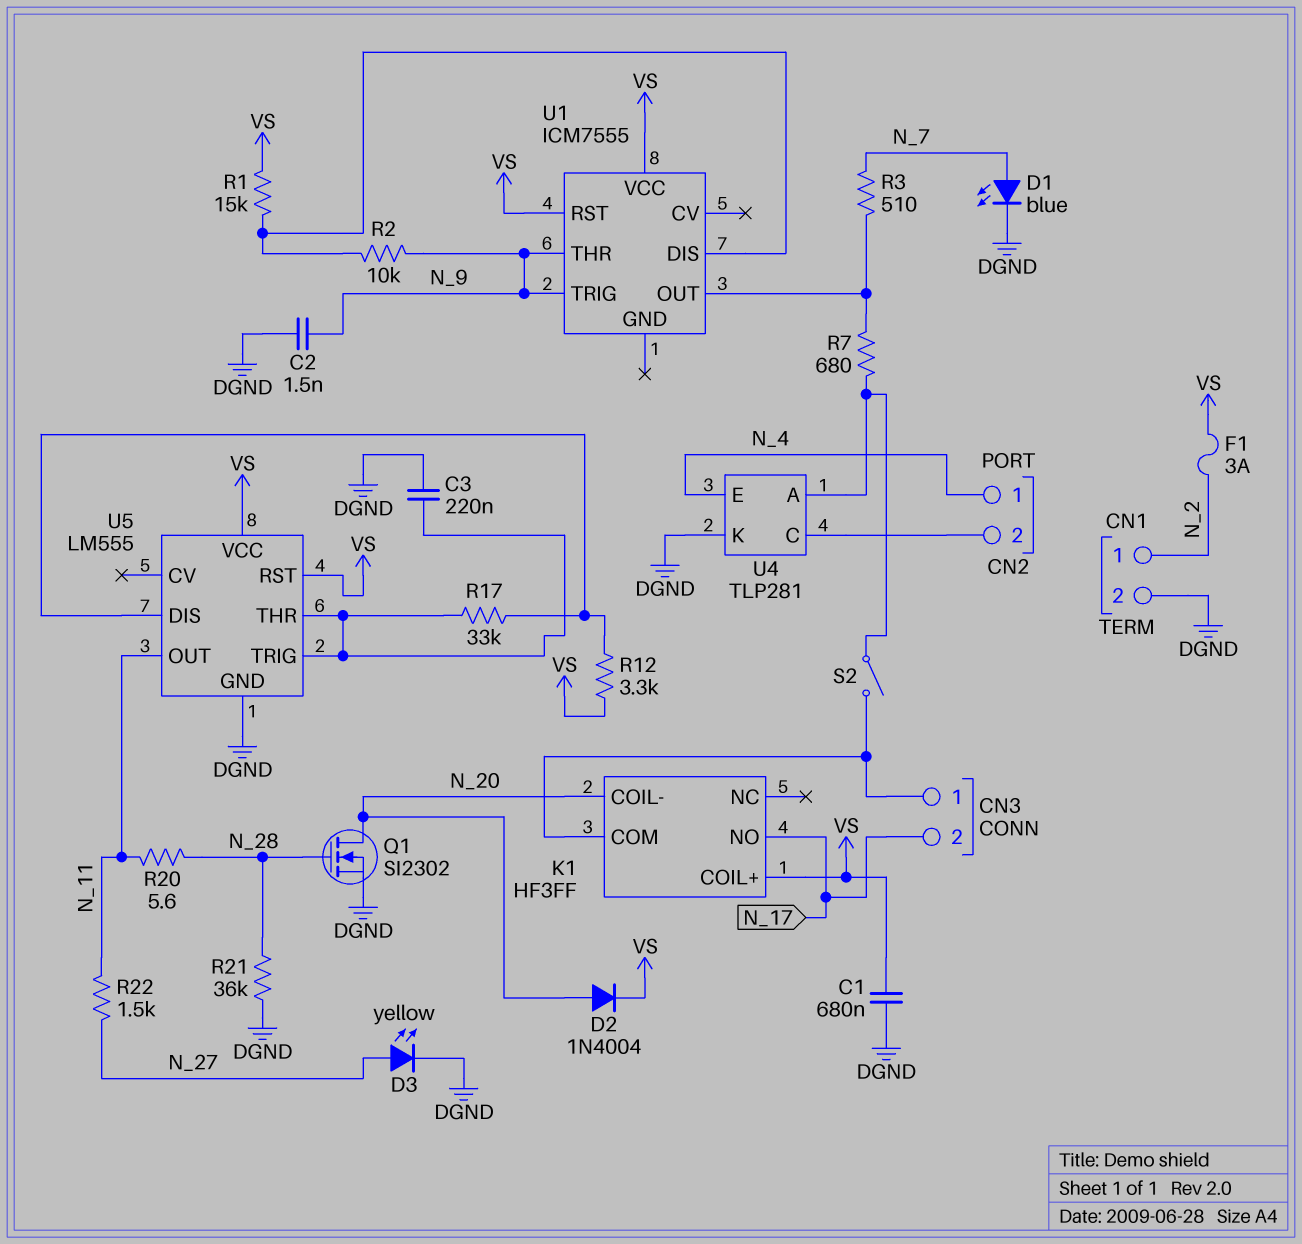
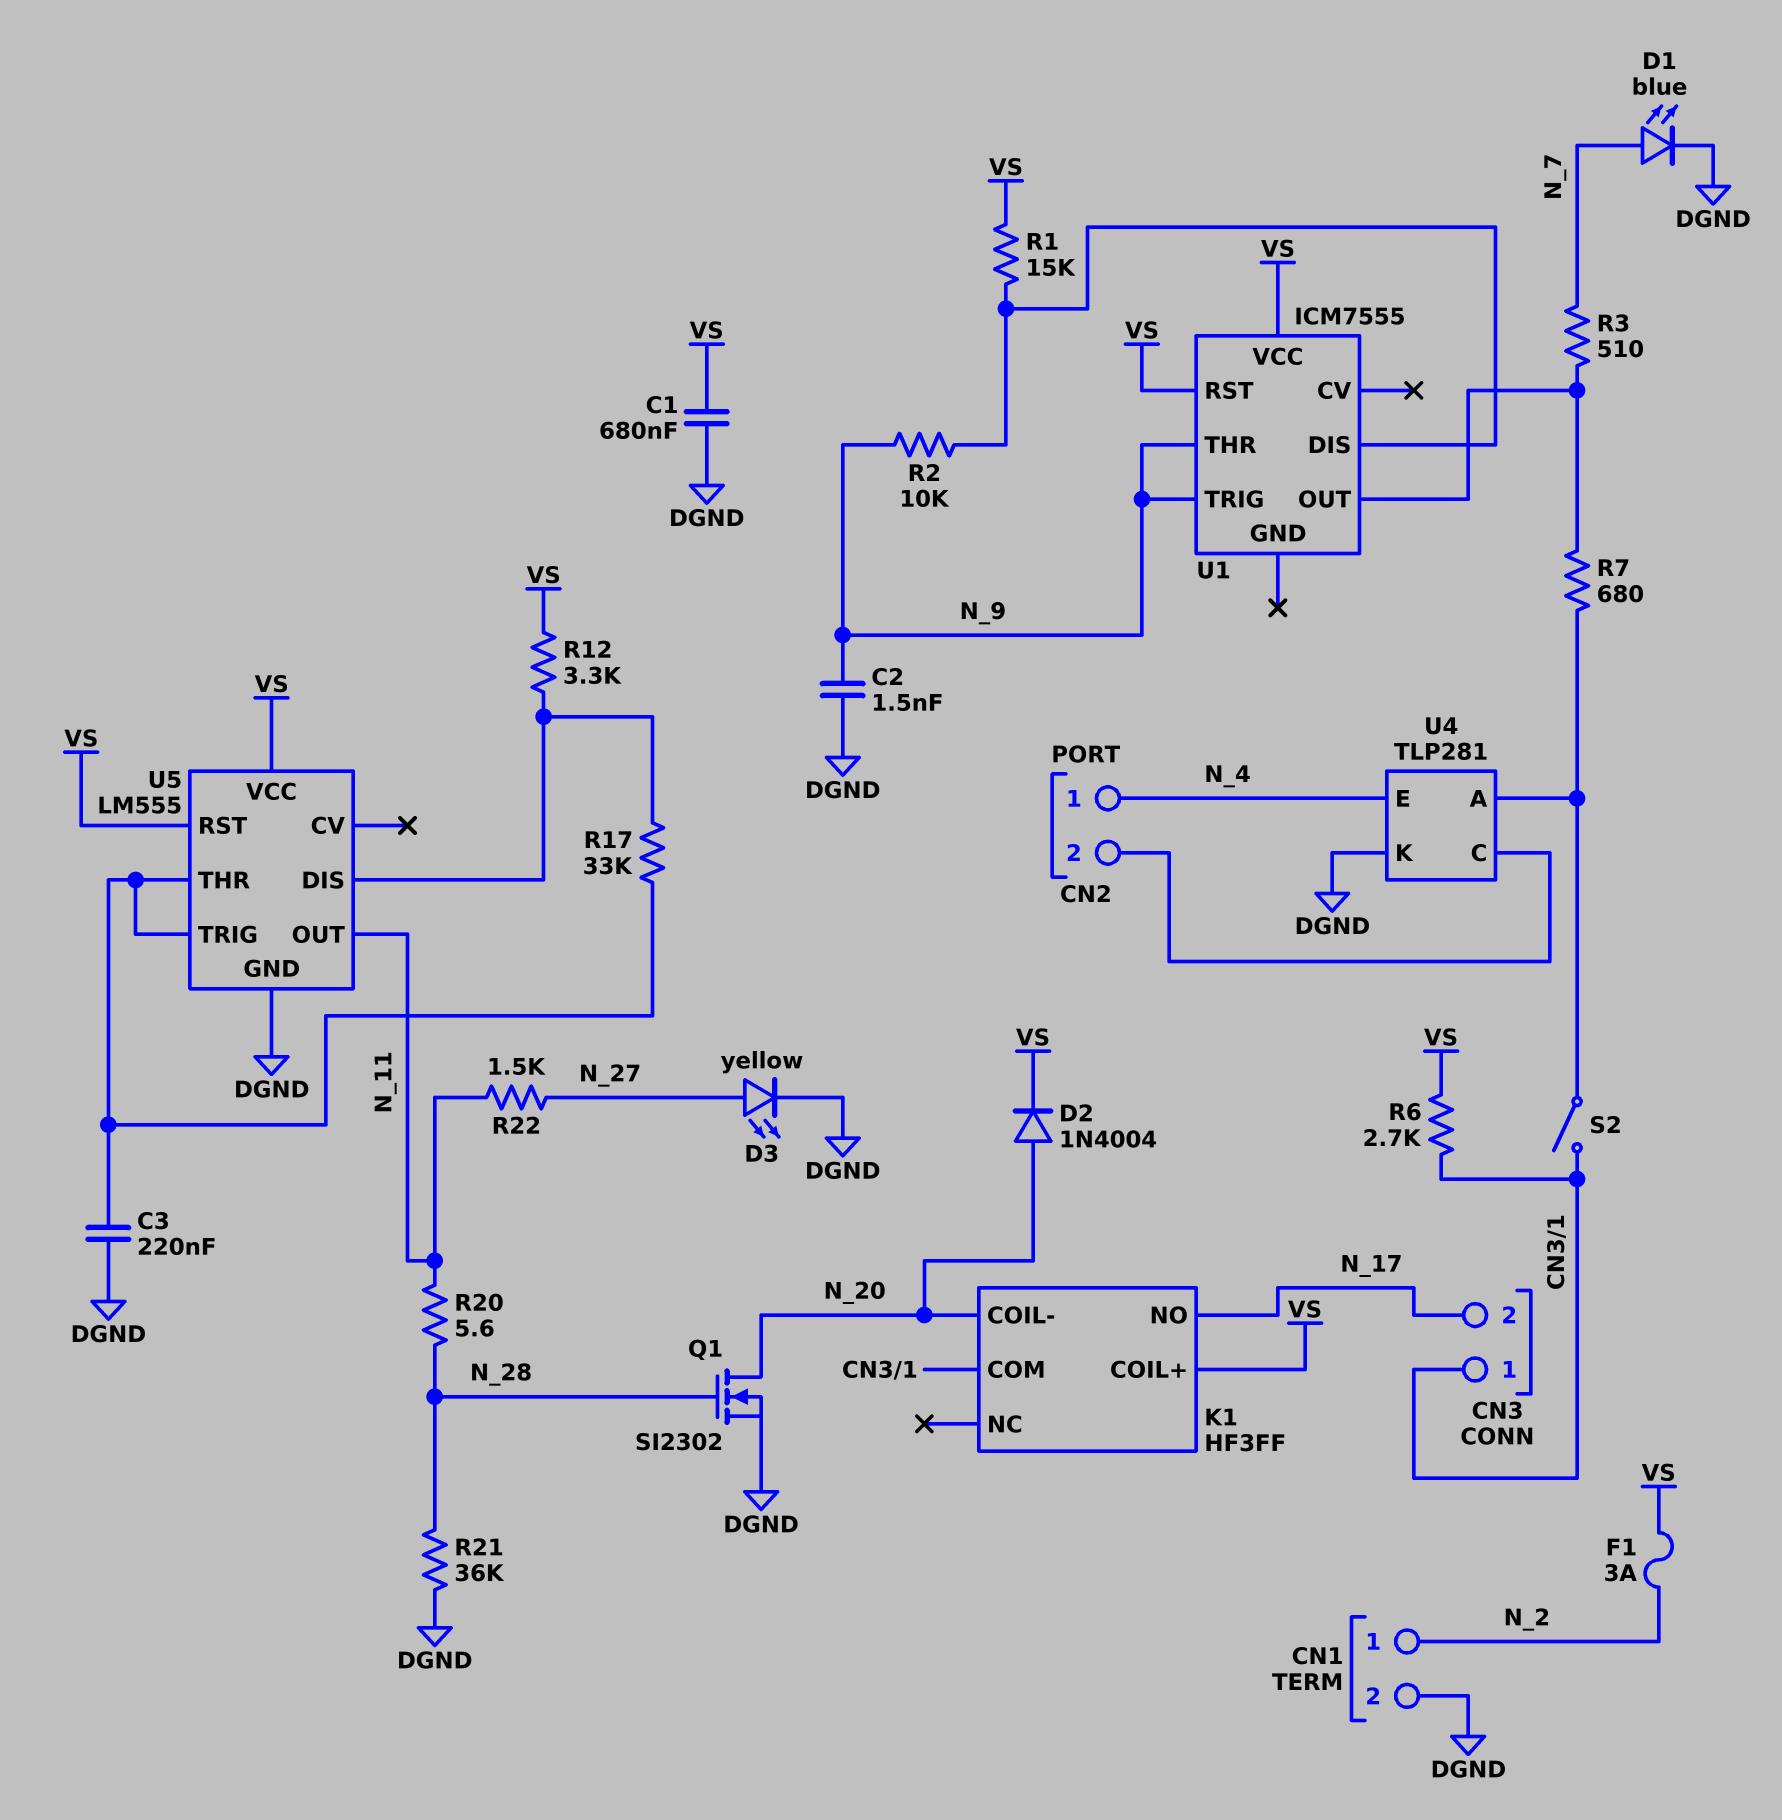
R6: none -> 2.7k (CN3/1, VS)

